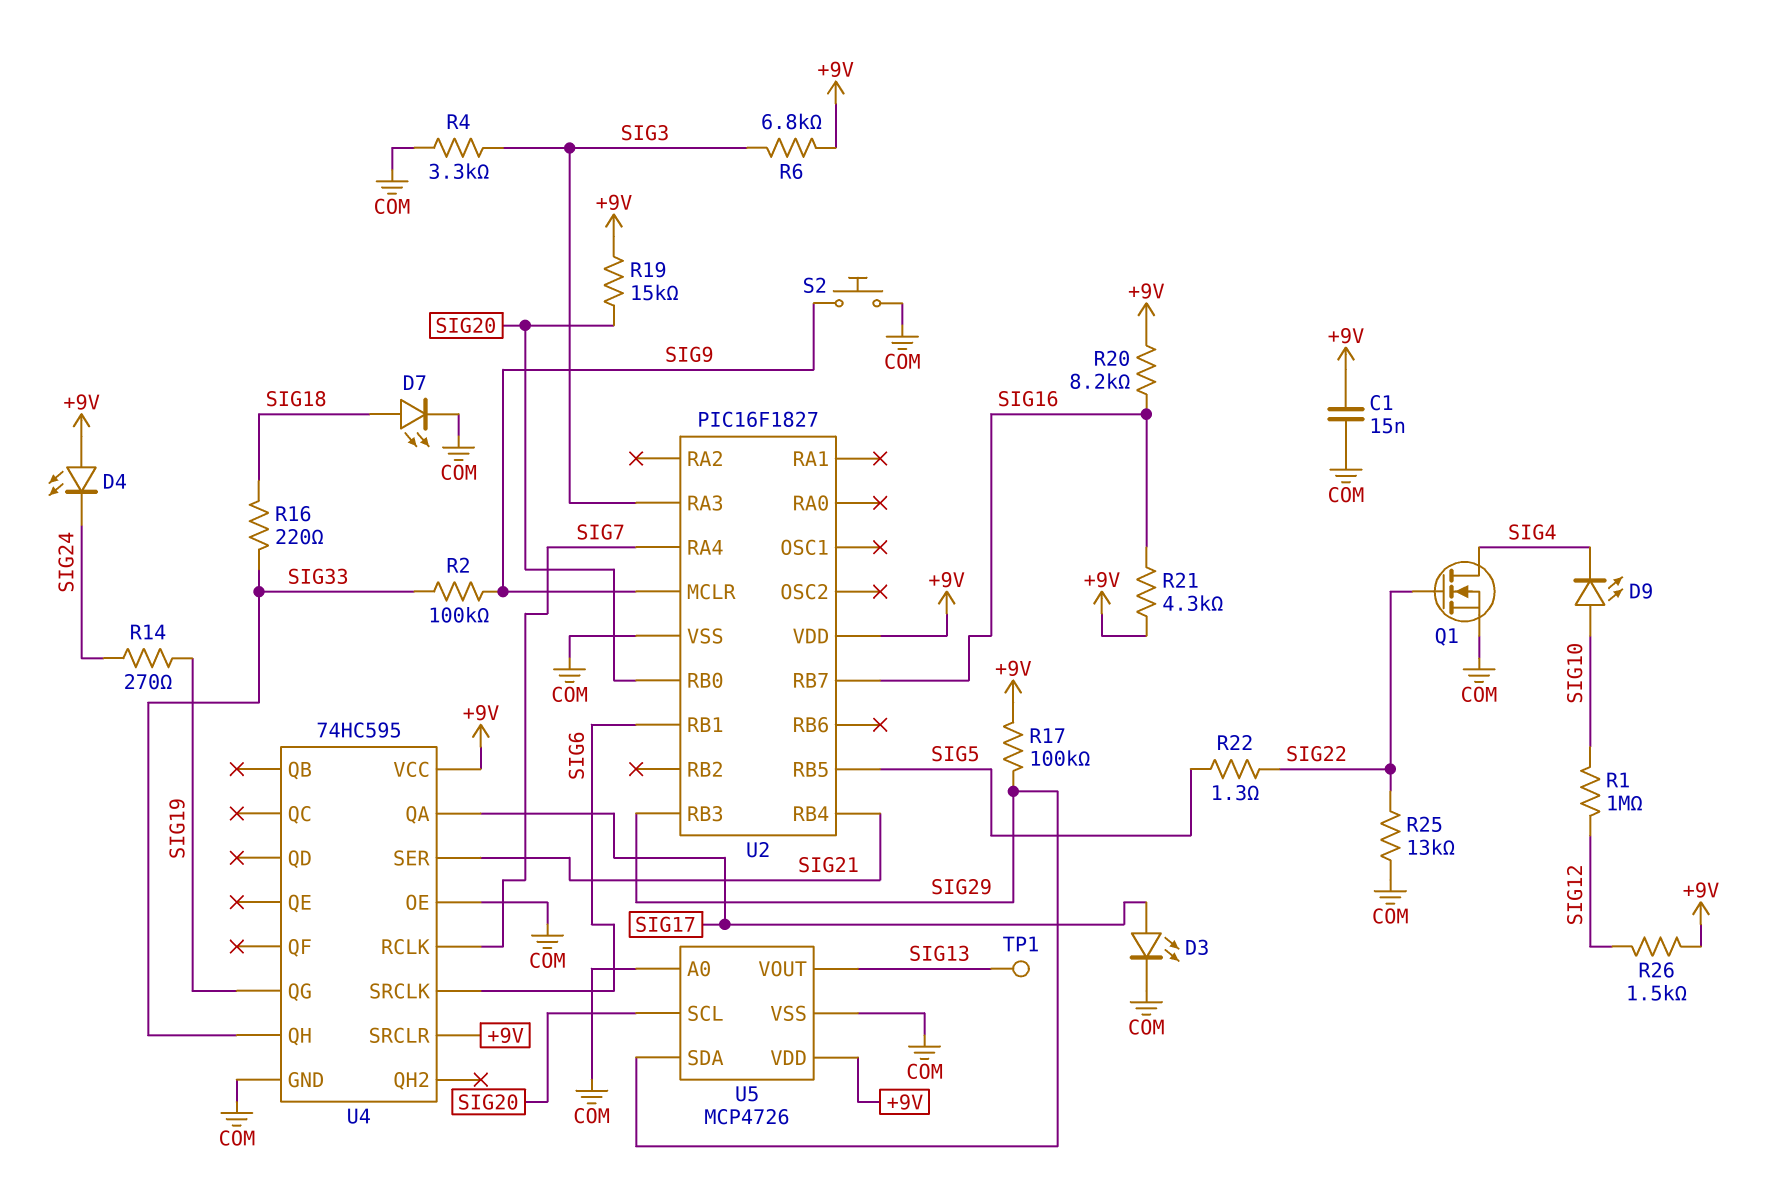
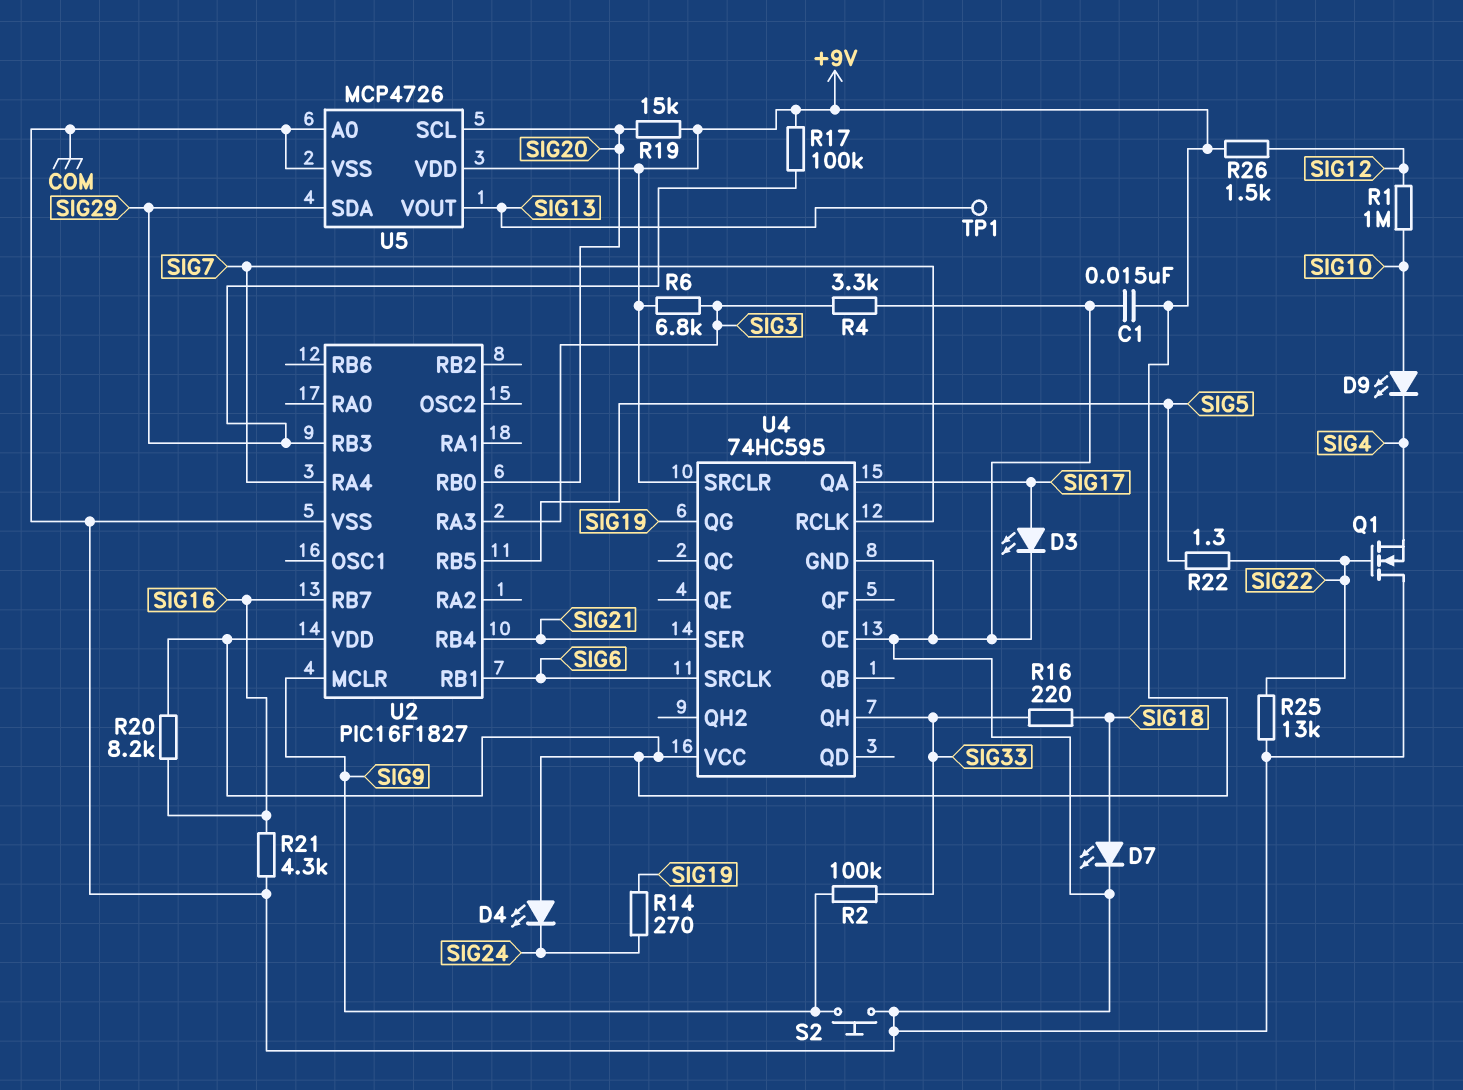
Q1: NMOS (G SIG22, D SIG4, S COM) -> NMOS (G SIG22, D COM, S SIG4)
R21: 4.3k (+9V, SIG16) -> 4.3k (COM, SIG16)

